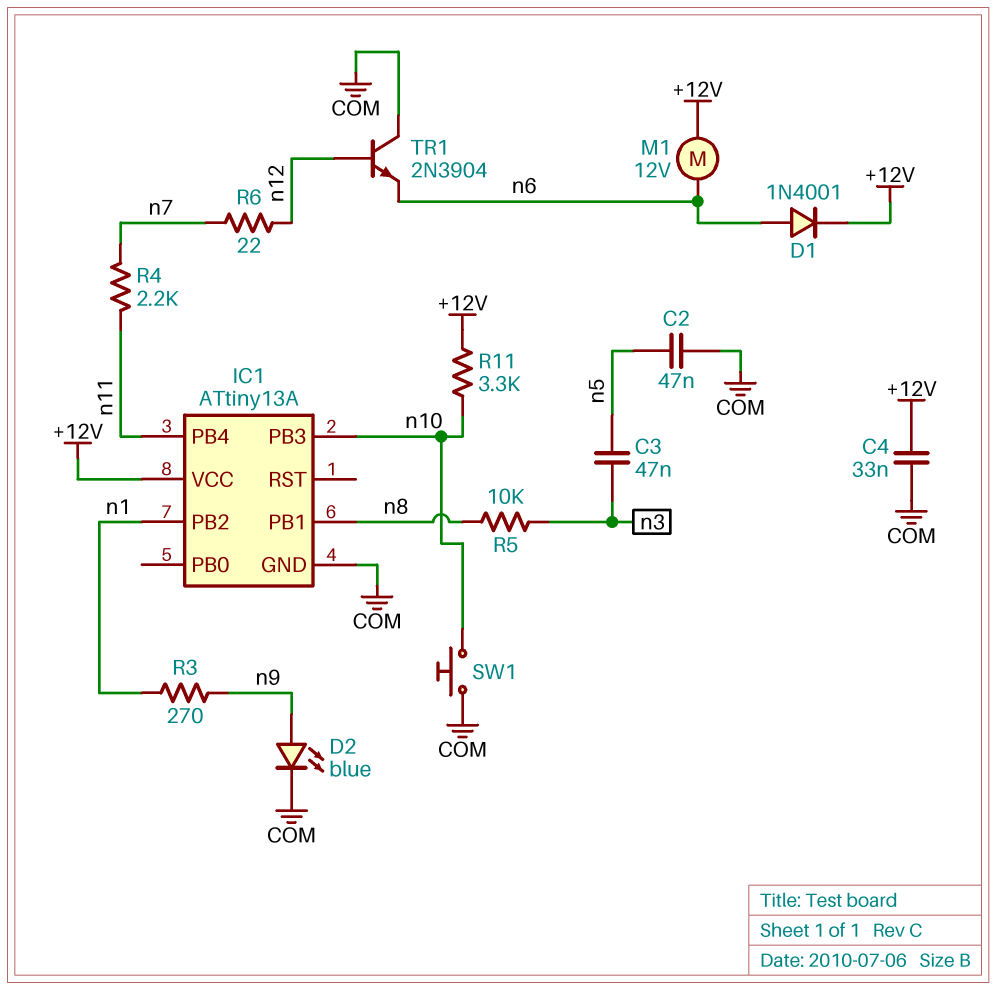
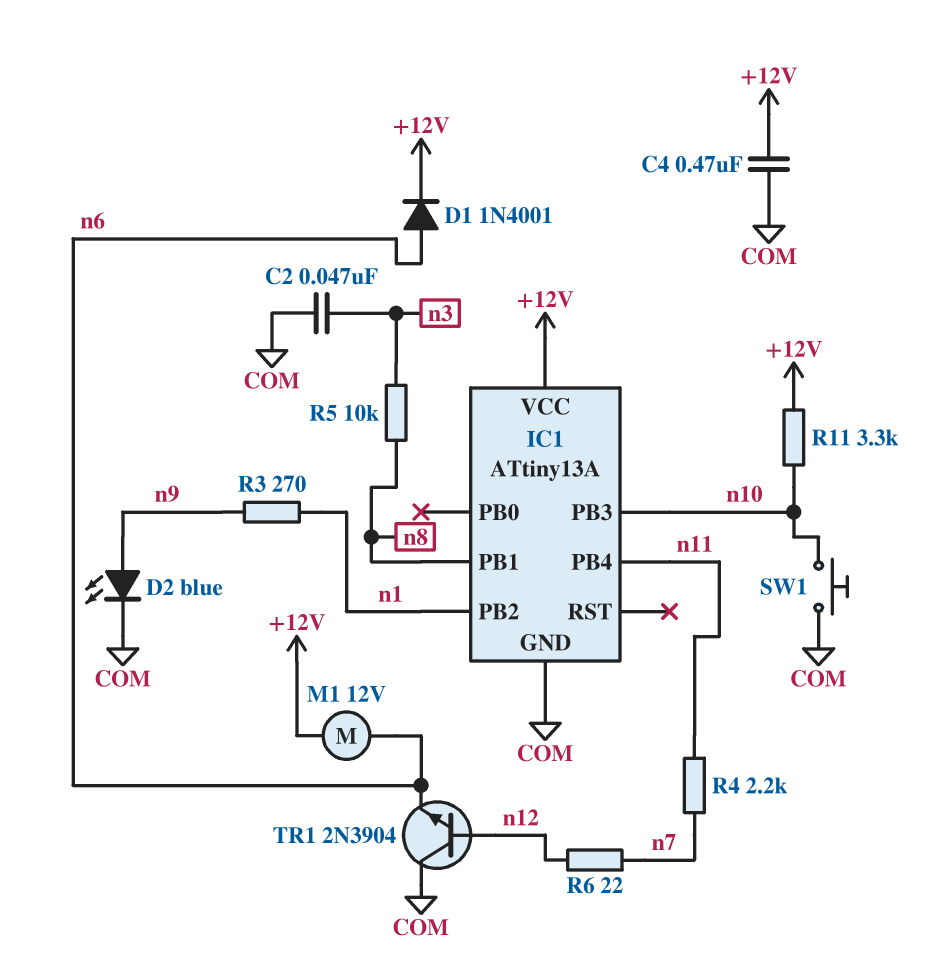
C2: 47nF (COM, n5) -> 47nF (COM, n3)
C3: 47nF (n3, n5) -> none
C4: 33nF (+12V, COM) -> 470nF (+12V, COM)

